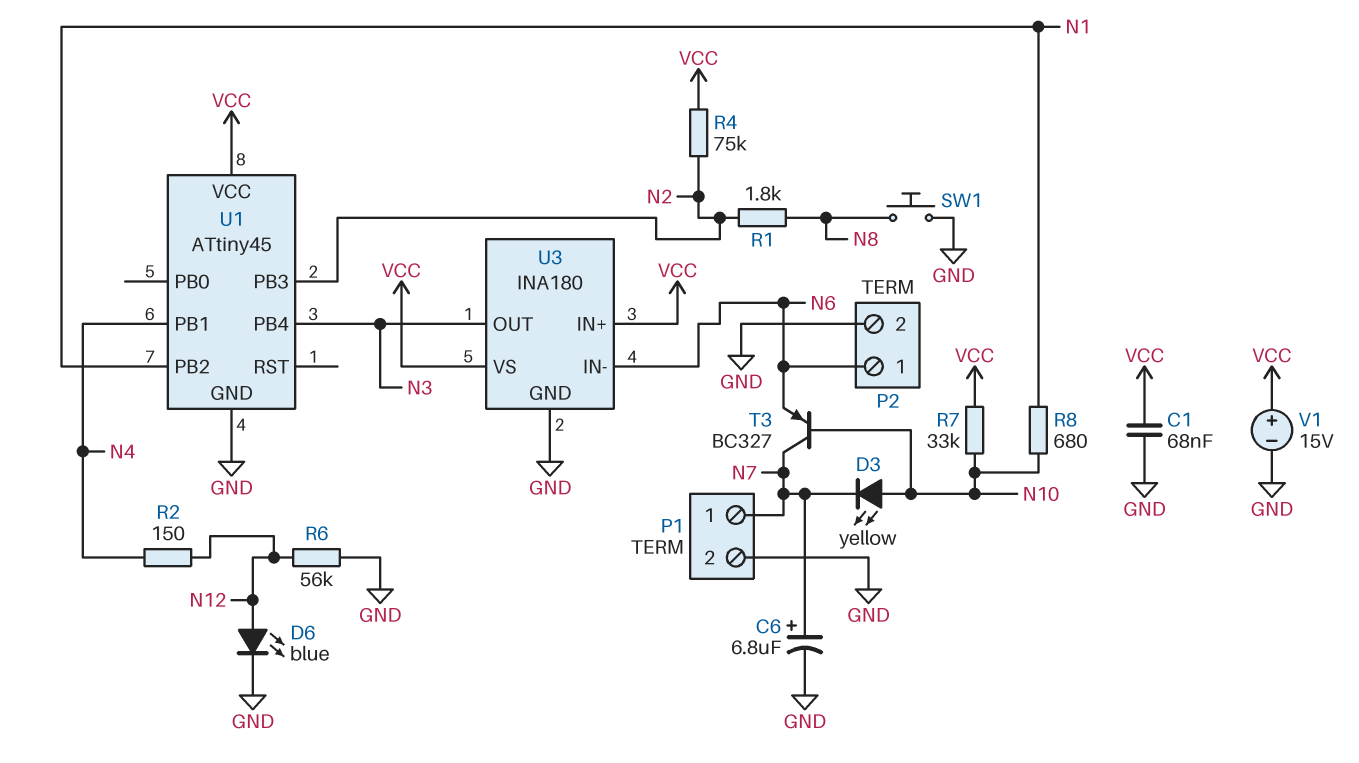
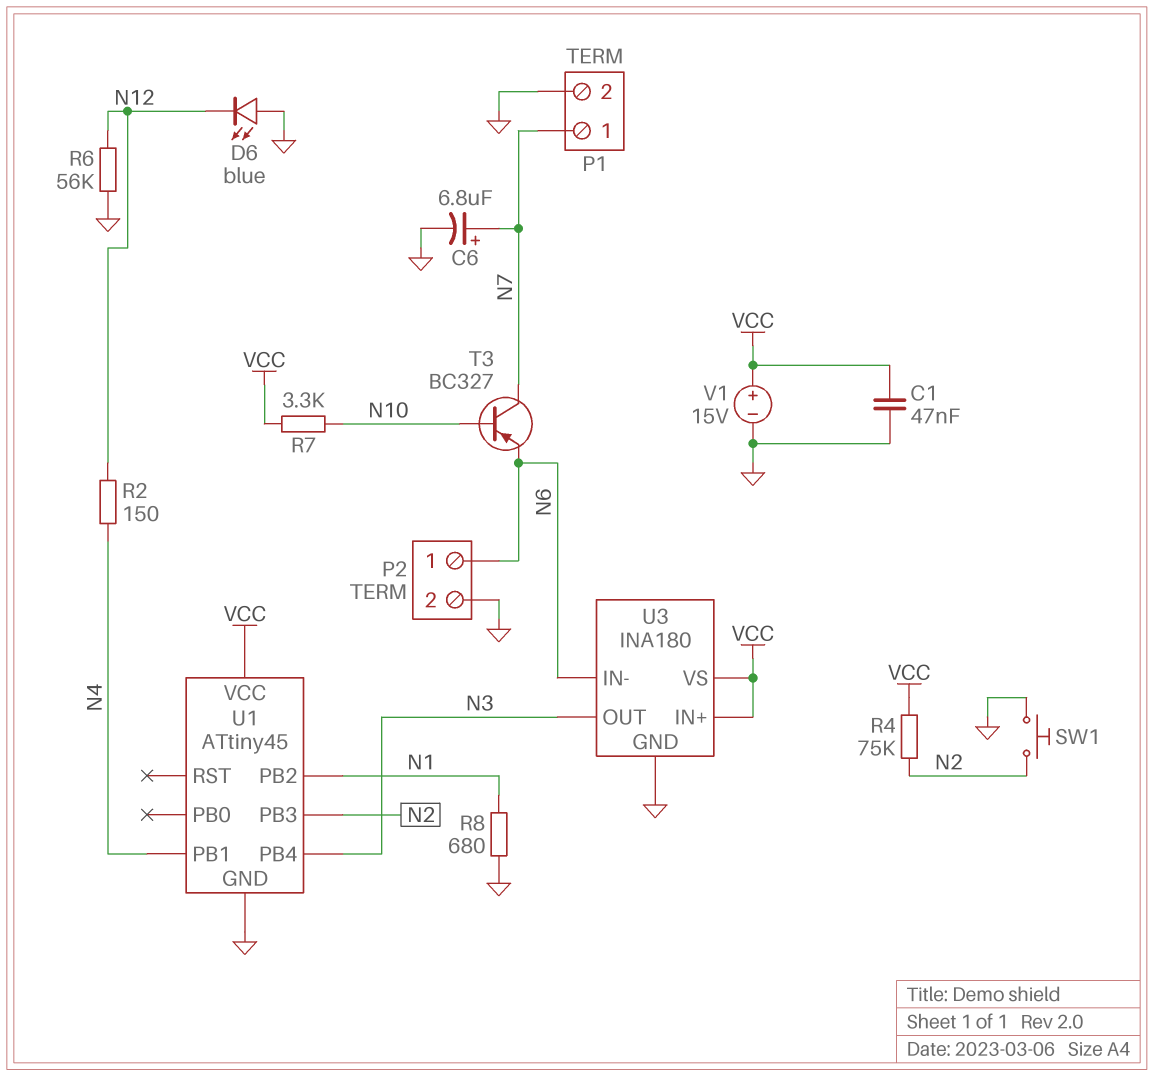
C1: 68nF (GND, VCC) -> 47nF (GND, VCC)
D3: LED yellow (A N10, K N7) -> none
D6: LED blue (A N12, K GND) -> LED blue (A GND, K N12)
R1: 1.8k (N2, N8) -> none
R7: 33k (N10, VCC) -> 3.3k (N10, VCC)
R8: 680 (N1, N10) -> 680 (GND, N1)
SW1: button (GND, N8) -> button (GND, N2)

